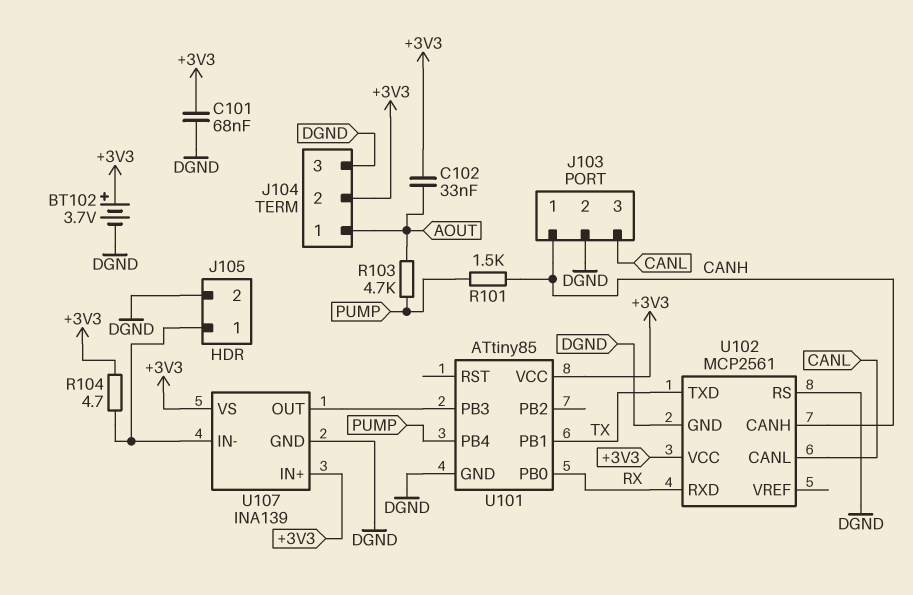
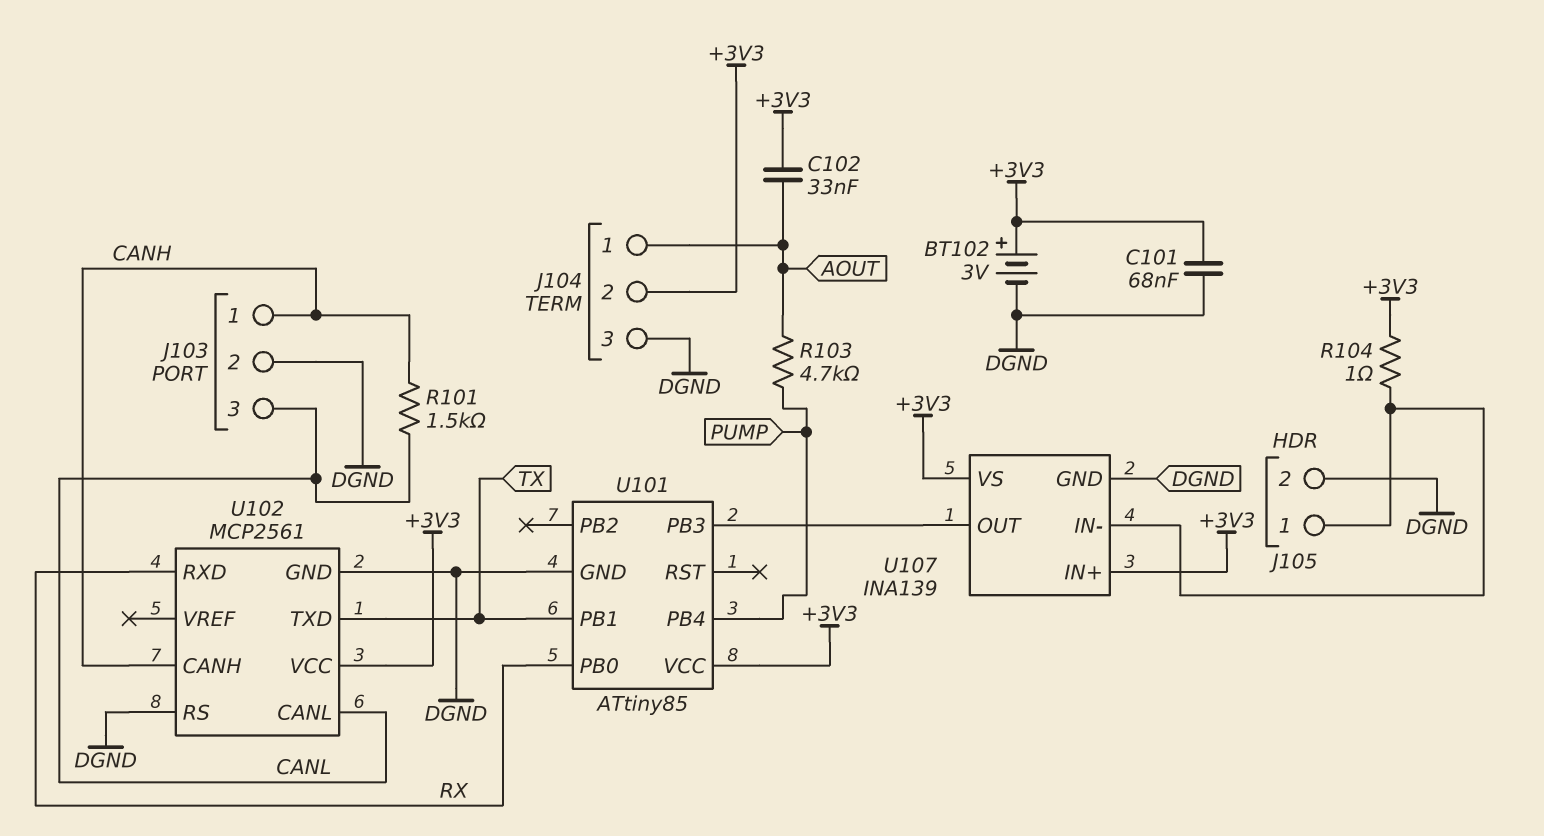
BT102: 3.7V (plus +3V3, minus DGND) -> 3V (plus +3V3, minus DGND)
R101: 1.5k (CANH, PUMP) -> 1.5k (CANH, CANL)
R104: 4.7 (+3V3, J105/1) -> 1 (+3V3, J105/1)

